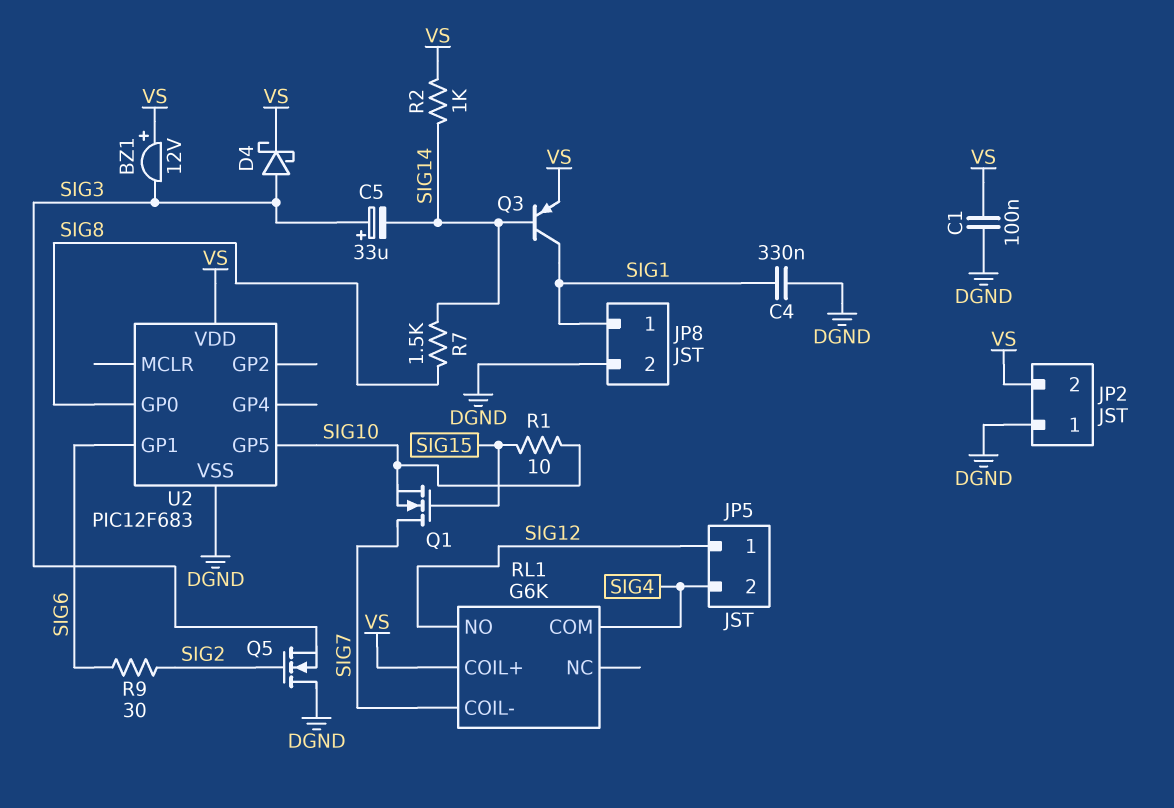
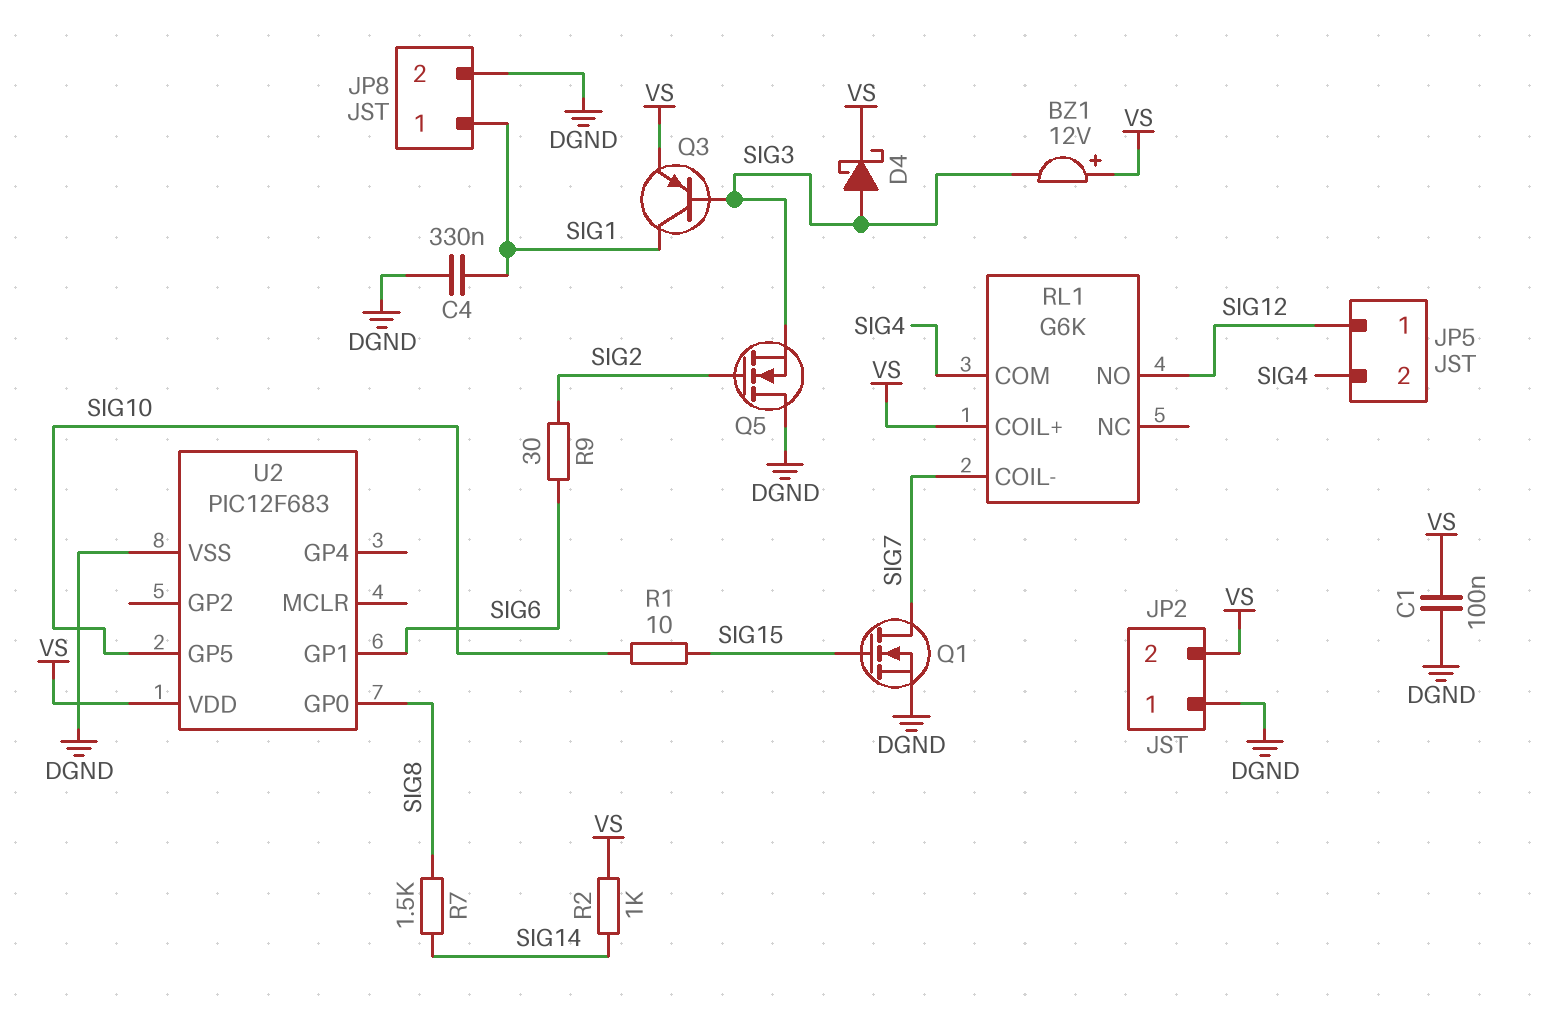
C5: 33uF (plus SIG3, minus SIG14) -> none
Q1: NMOS (G SIG15, D SIG7, S SIG10) -> NMOS (G SIG15, D SIG7, S DGND)
Q3: PNP (B SIG14, C SIG1, E VS) -> PNP (B SIG3, C SIG1, E VS)

